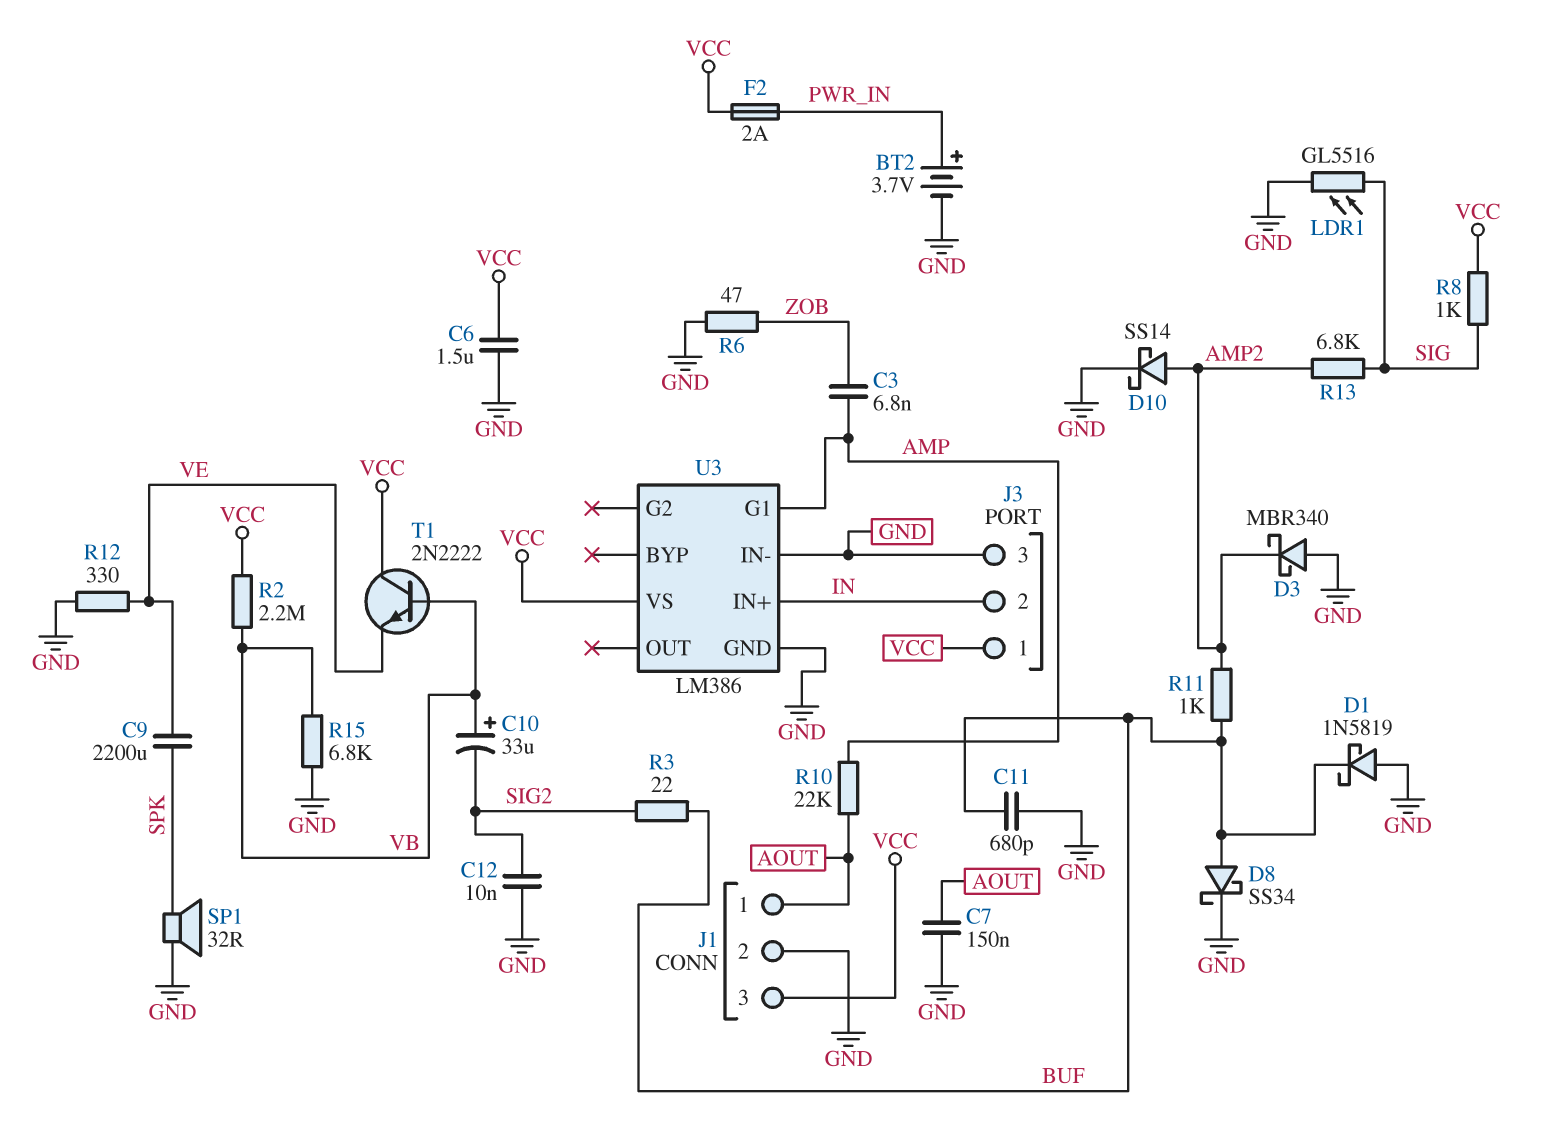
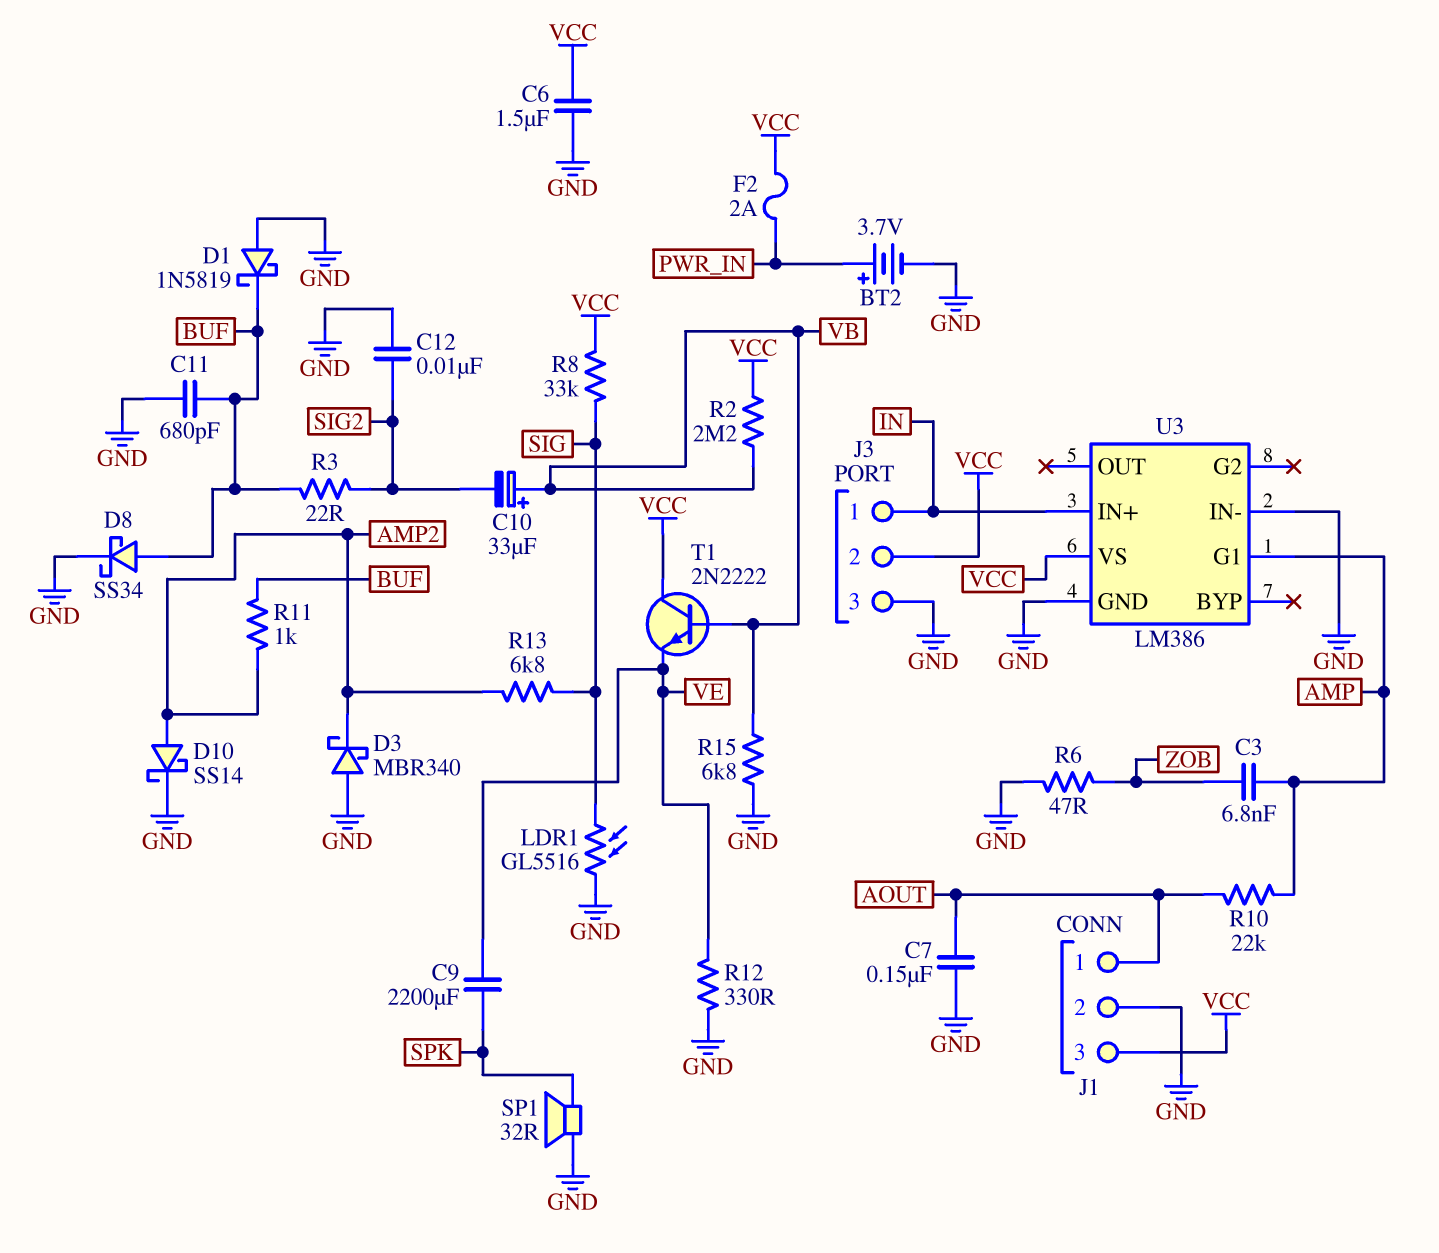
J3 pin 1: VCC -> IN
J3 pin 2: IN -> VCC
R8: 1k (SIG, VCC) -> 33k (SIG, VCC)

